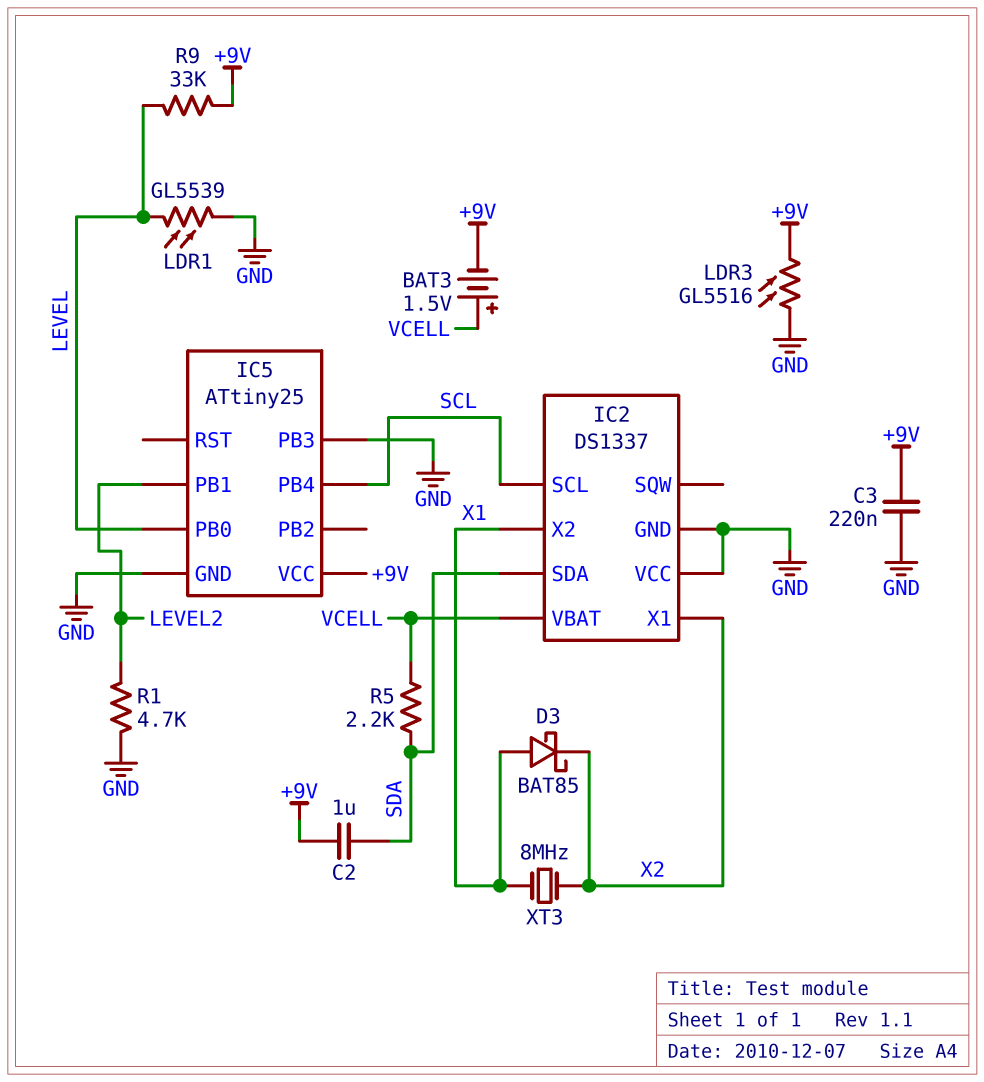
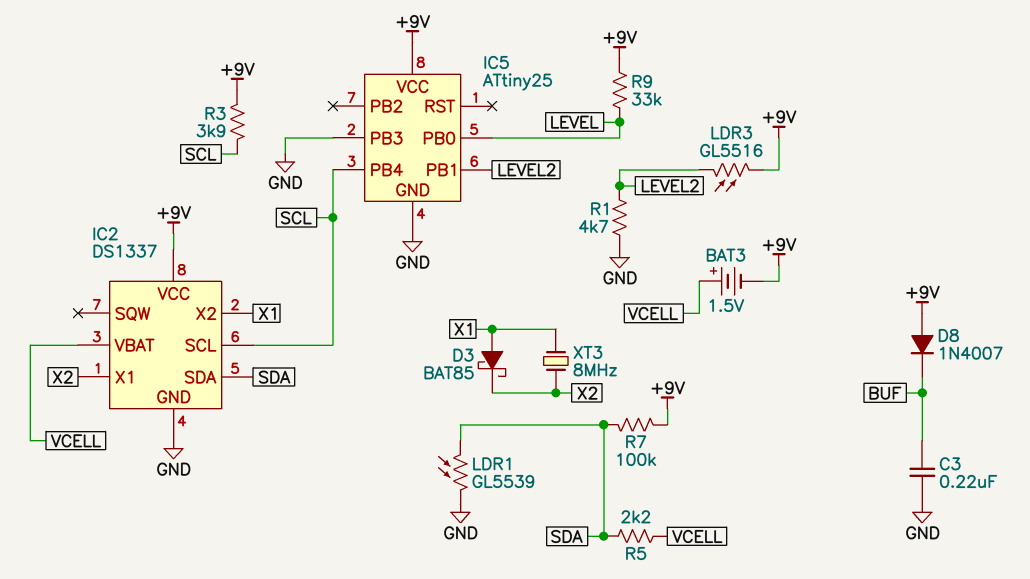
C2: 1uF (+9V, SDA) -> none
C3: 220nF (+9V, GND) -> 220nF (BUF, GND)
D8: none -> diode 1N4007 (A +9V, K BUF)
IC2 pin VCC: GND -> +9V
LDR1: GL5539 (GND, LEVEL) -> GL5539 (GND, SDA)
LDR3: GL5516 (+9V, GND) -> GL5516 (+9V, LEVEL2)
R3: none -> 3.9k (+9V, SCL)
R7: none -> 100k (+9V, SDA)

